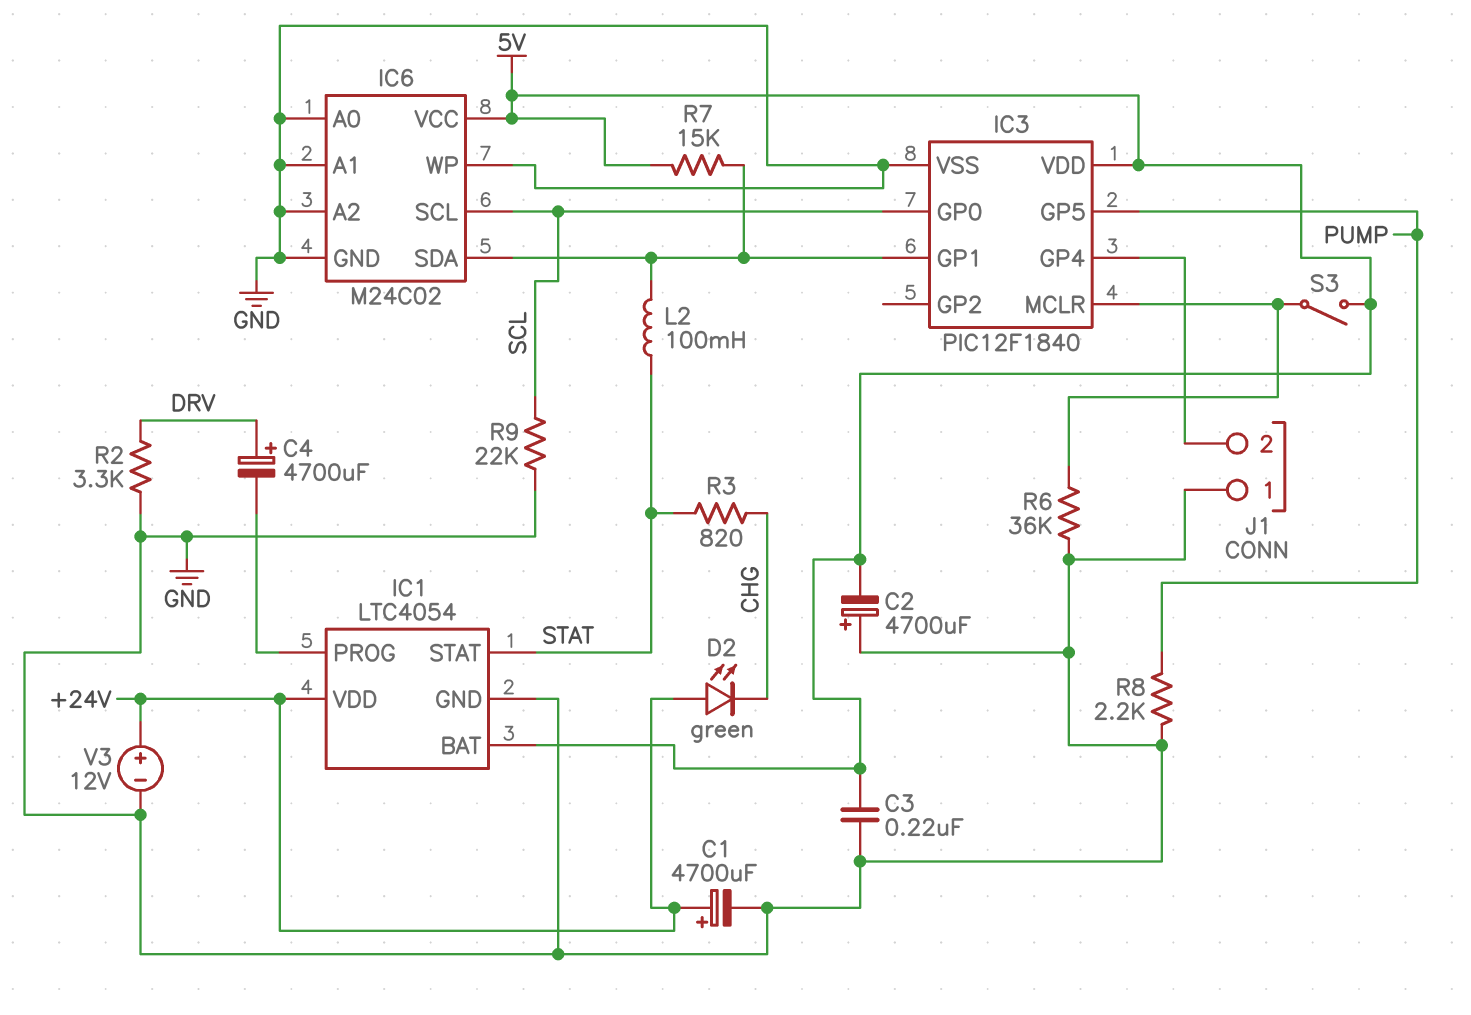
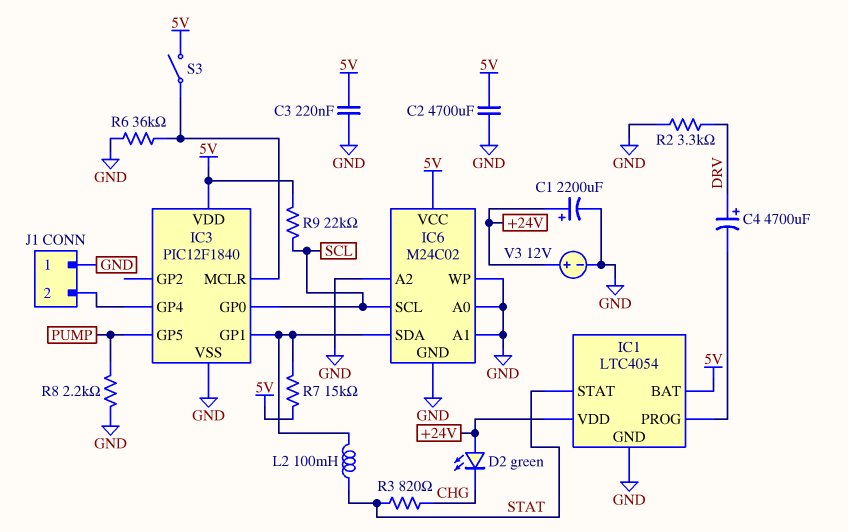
C1: 4700uF (plus +24V, minus GND) -> 2200uF (plus +24V, minus GND)
C2: 4700uF (plus GND, minus 5V) -> 4700uF (5V, GND)
R9: 22k (GND, SCL) -> 22k (5V, SCL)

